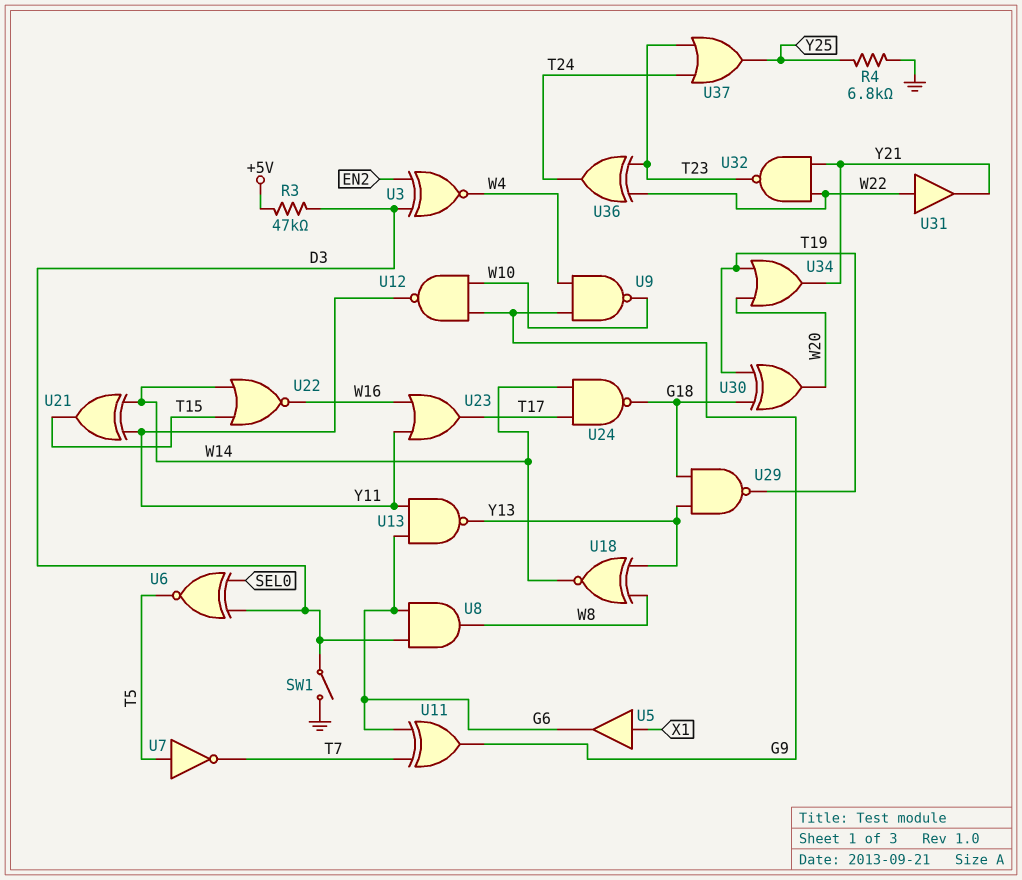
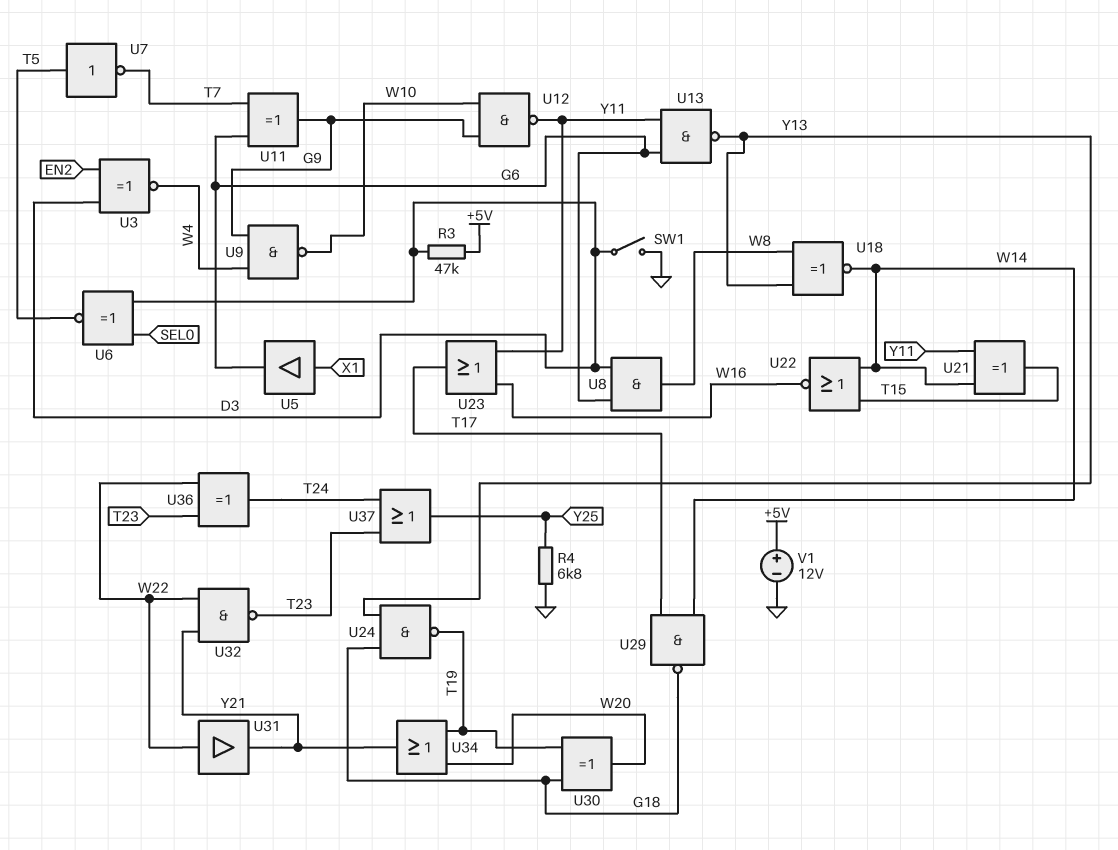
U24: NAND (in T17, in W14, out G18) -> NAND (in G18, in Y13, out T19)
U29: NAND (in G18, in Y13, out T19) -> NAND (in T17, in W14, out G18)
V1: none -> 12V (plus +5V, minus GND)

